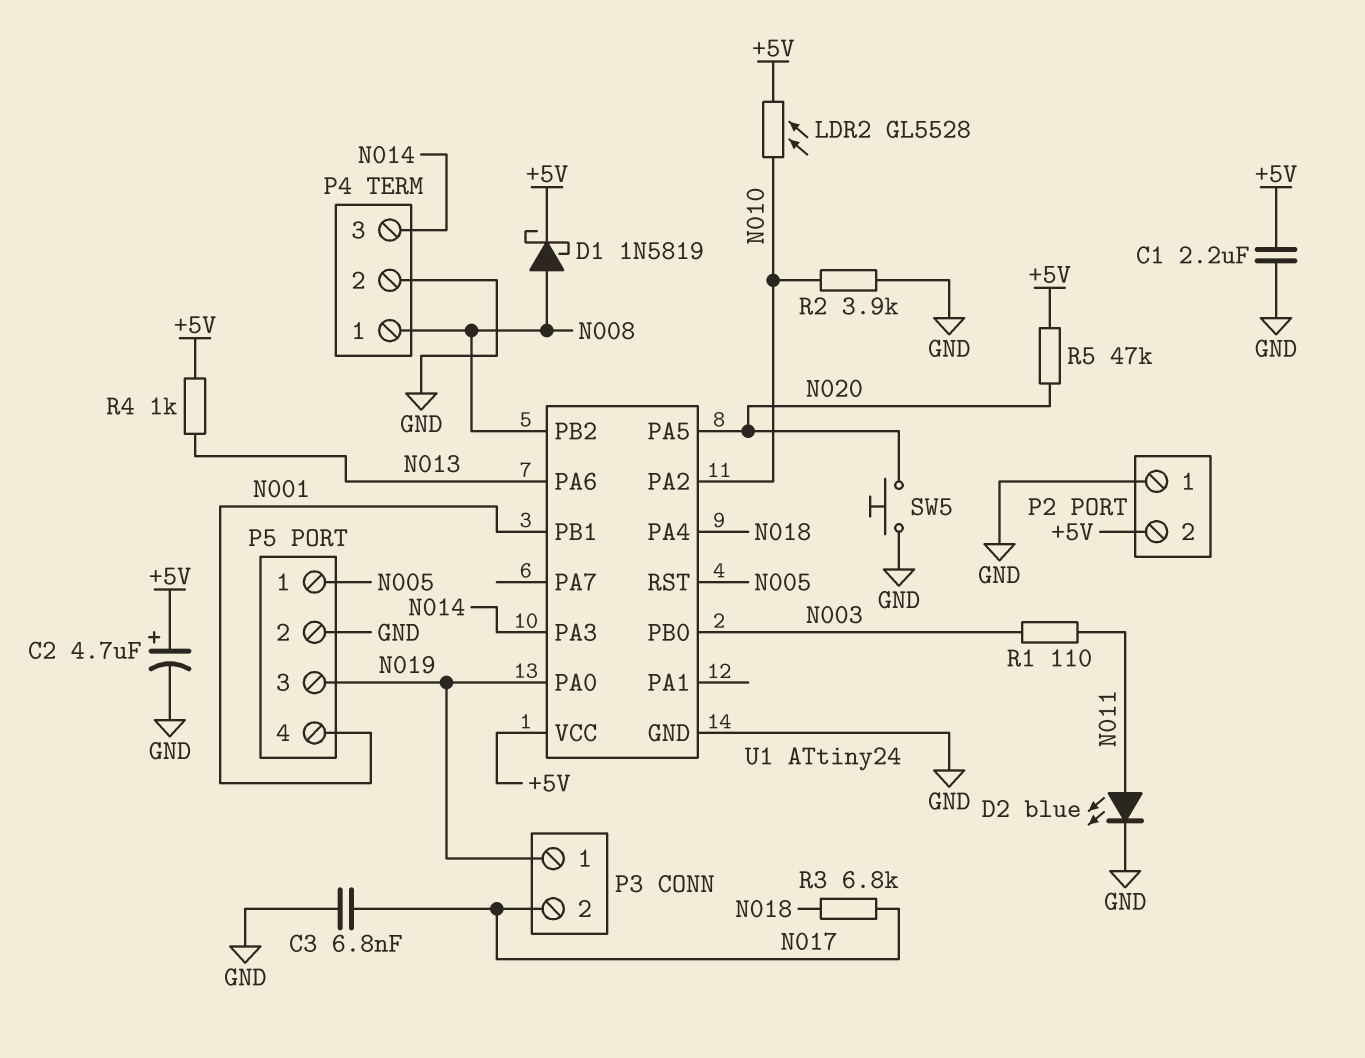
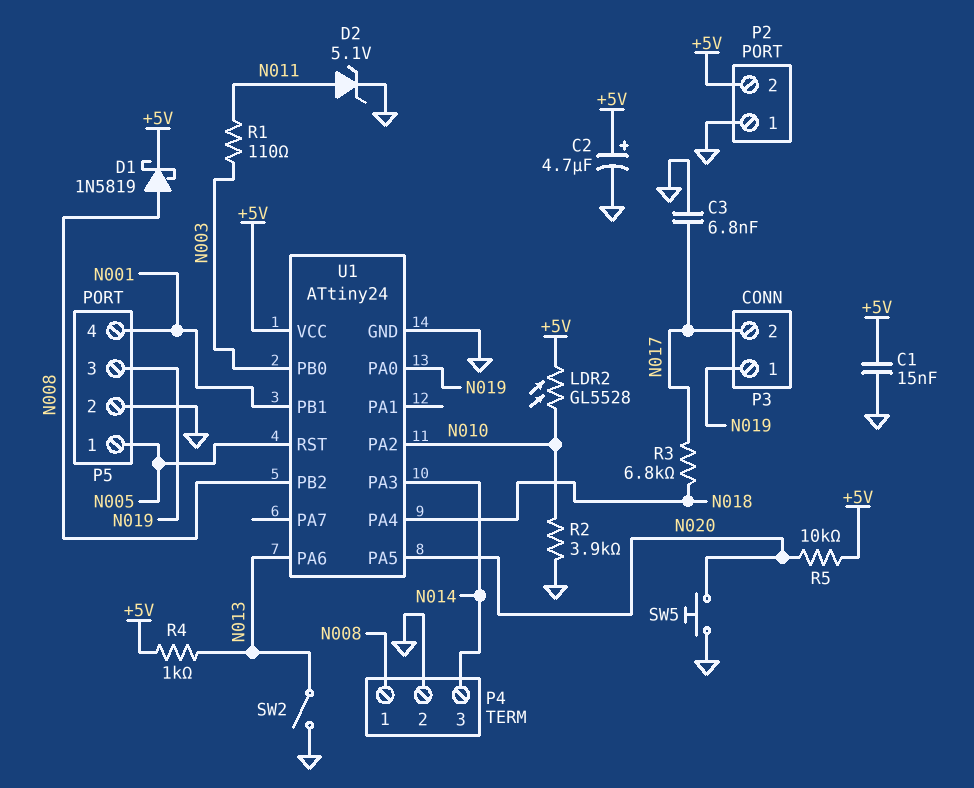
C1: 2.2uF (+5V, GND) -> 15nF (+5V, GND)
D2: LED blue (A N011, K GND) -> zener 5.1V (A N011, K GND)
R5: 47k (+5V, N020) -> 10k (+5V, N020)
SW2: none -> switch (GND, N013)

